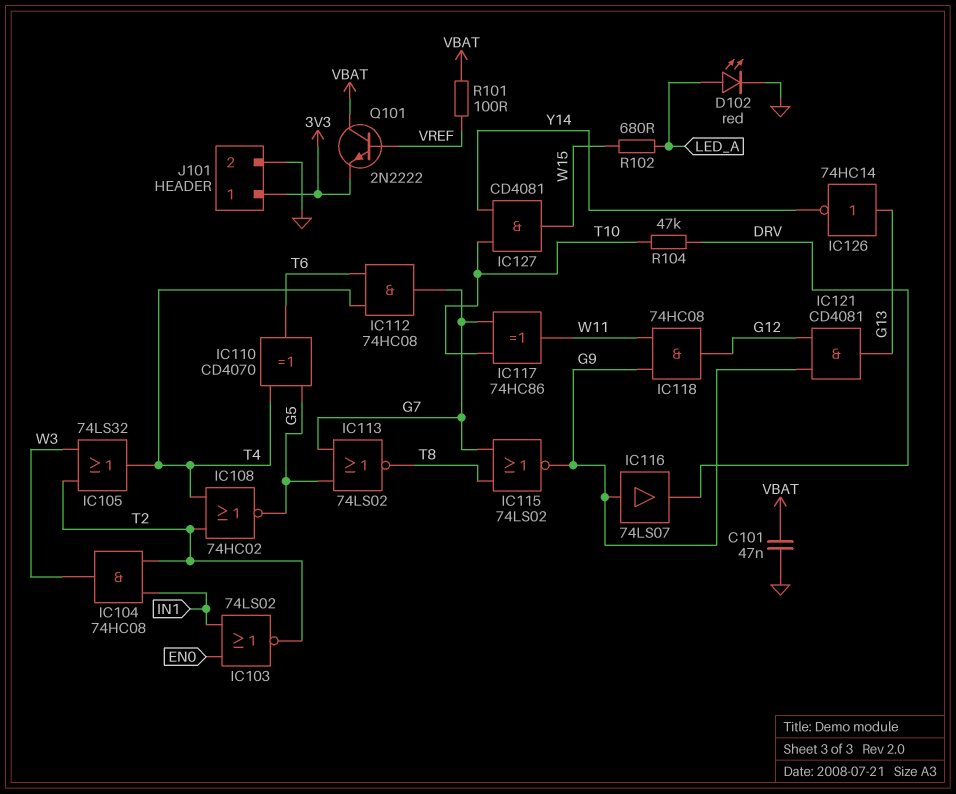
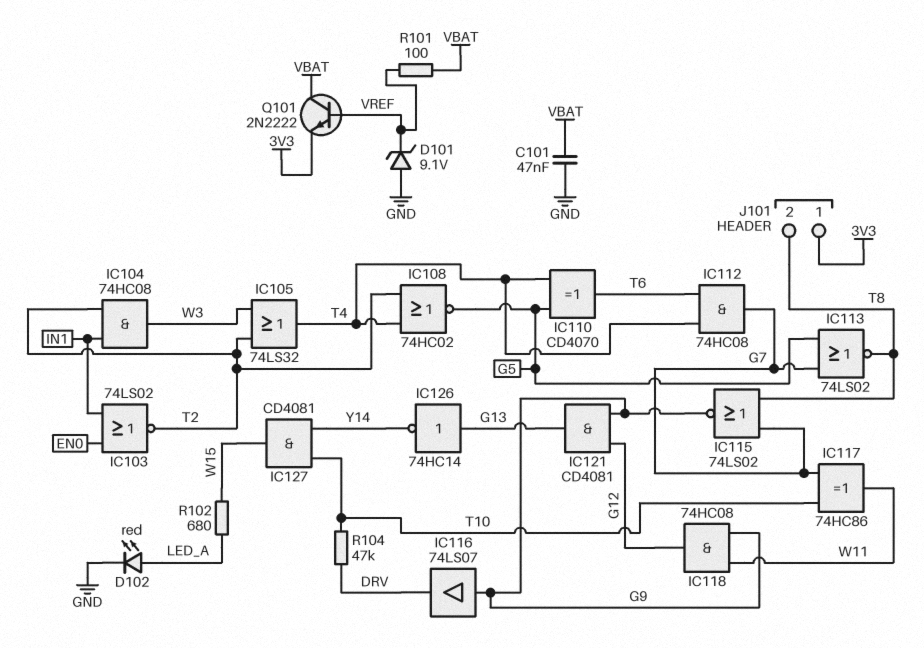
D101: none -> zener 9.1V (A GND, K VREF)
J101 pin 2: GND -> T8

